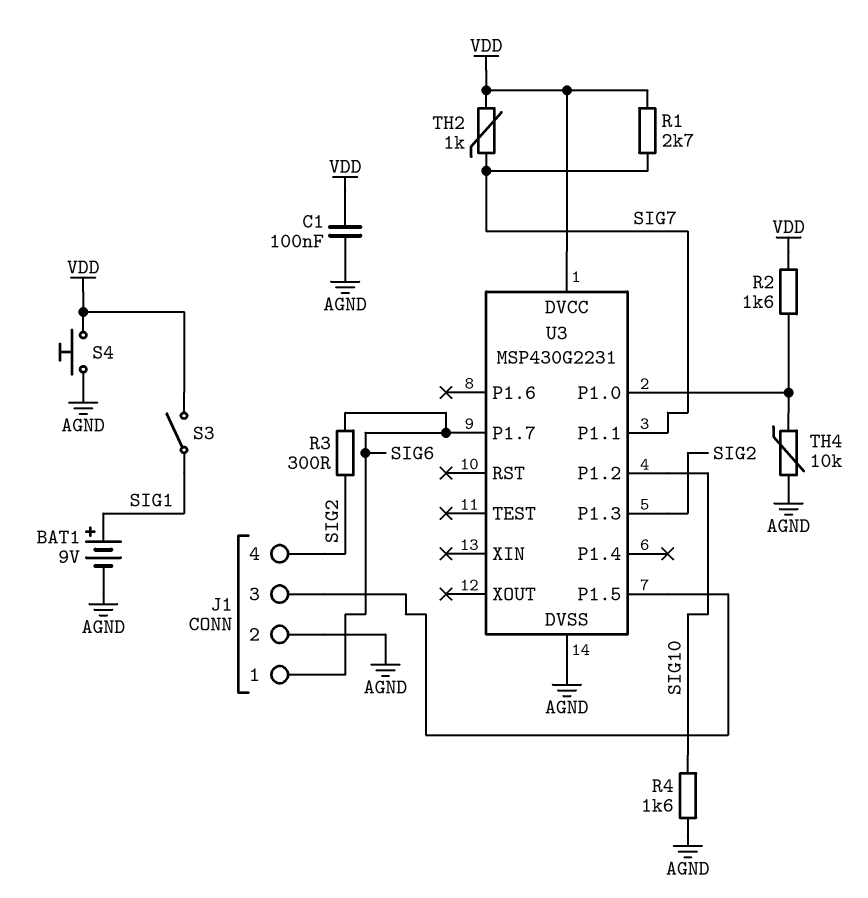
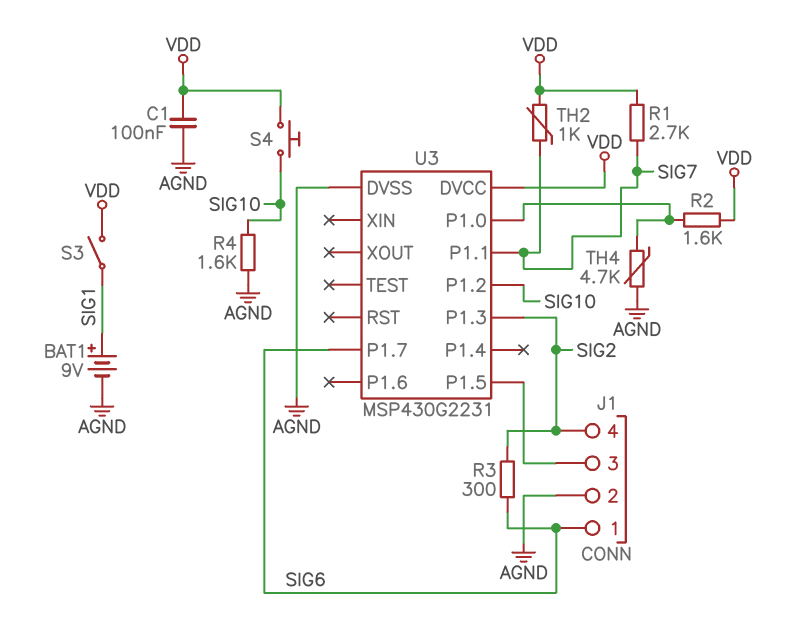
S4: button (AGND, VDD) -> button (SIG10, VDD)
TH4: 10k (AGND, U3/P1.0) -> 4.7k (AGND, U3/P1.0)

